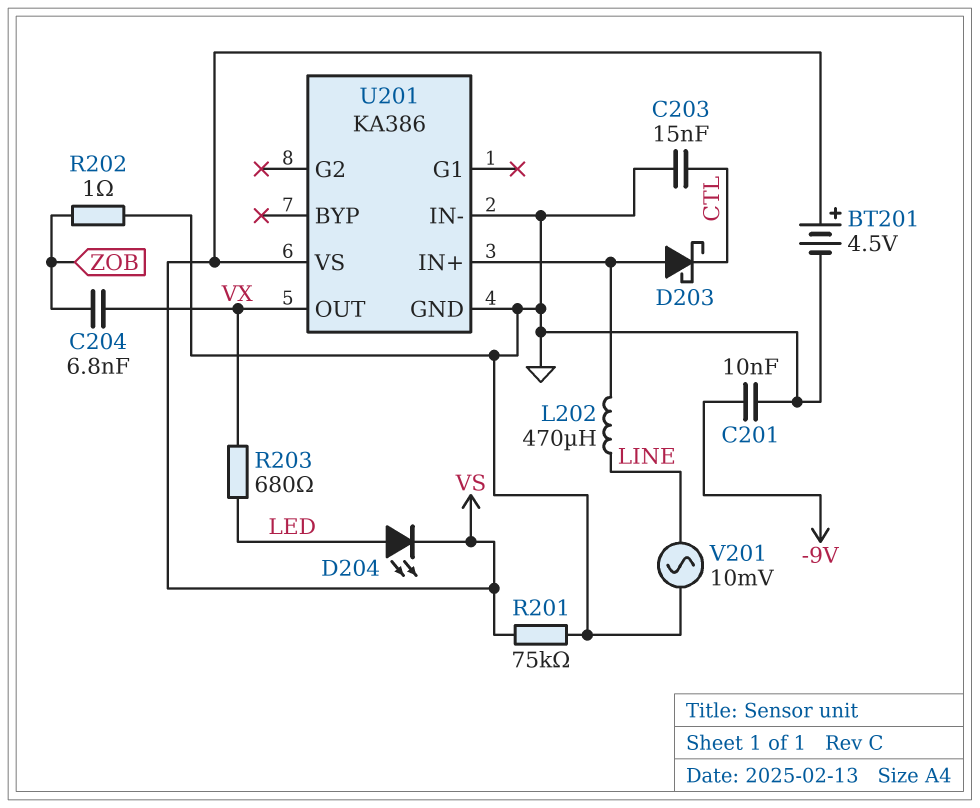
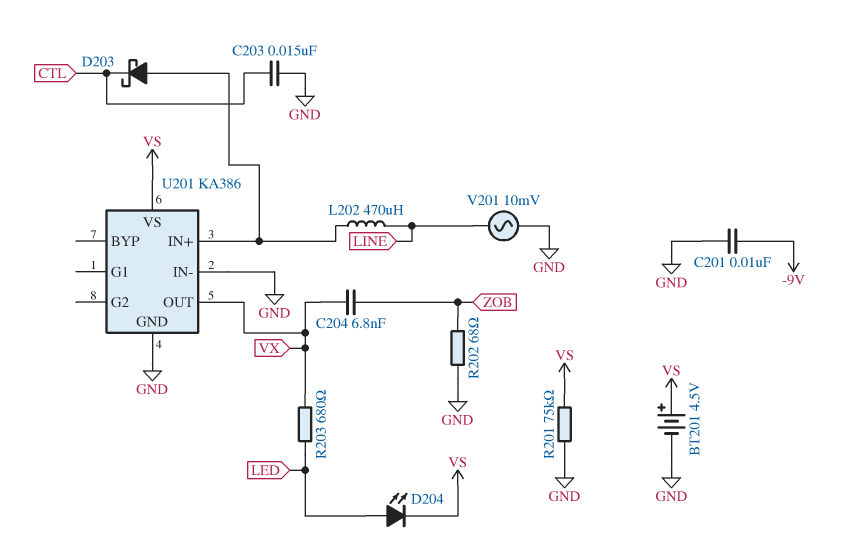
R202: 1 (GND, ZOB) -> 68 (GND, ZOB)

